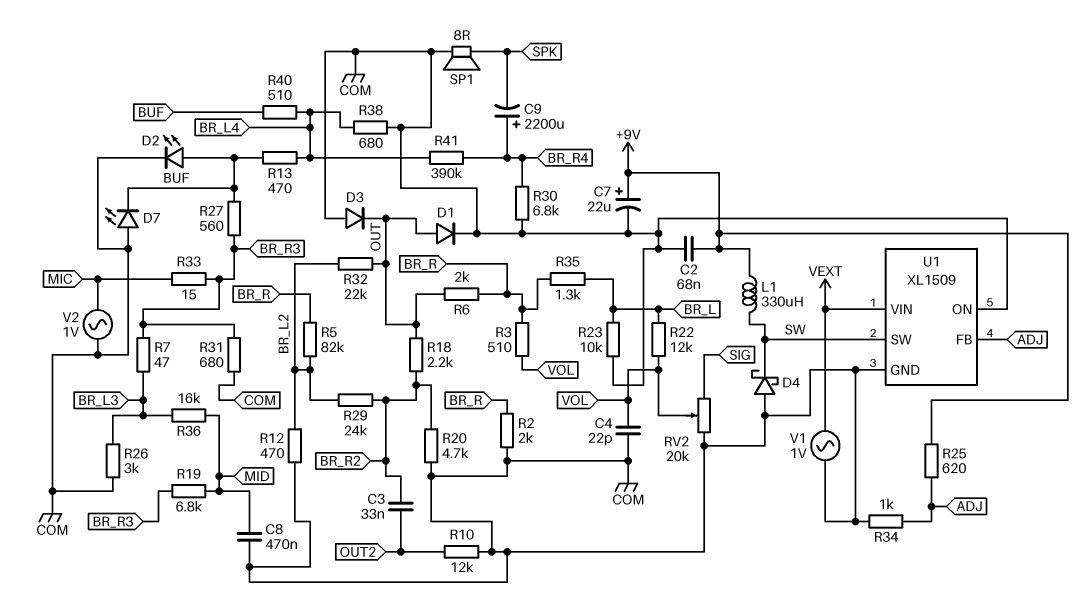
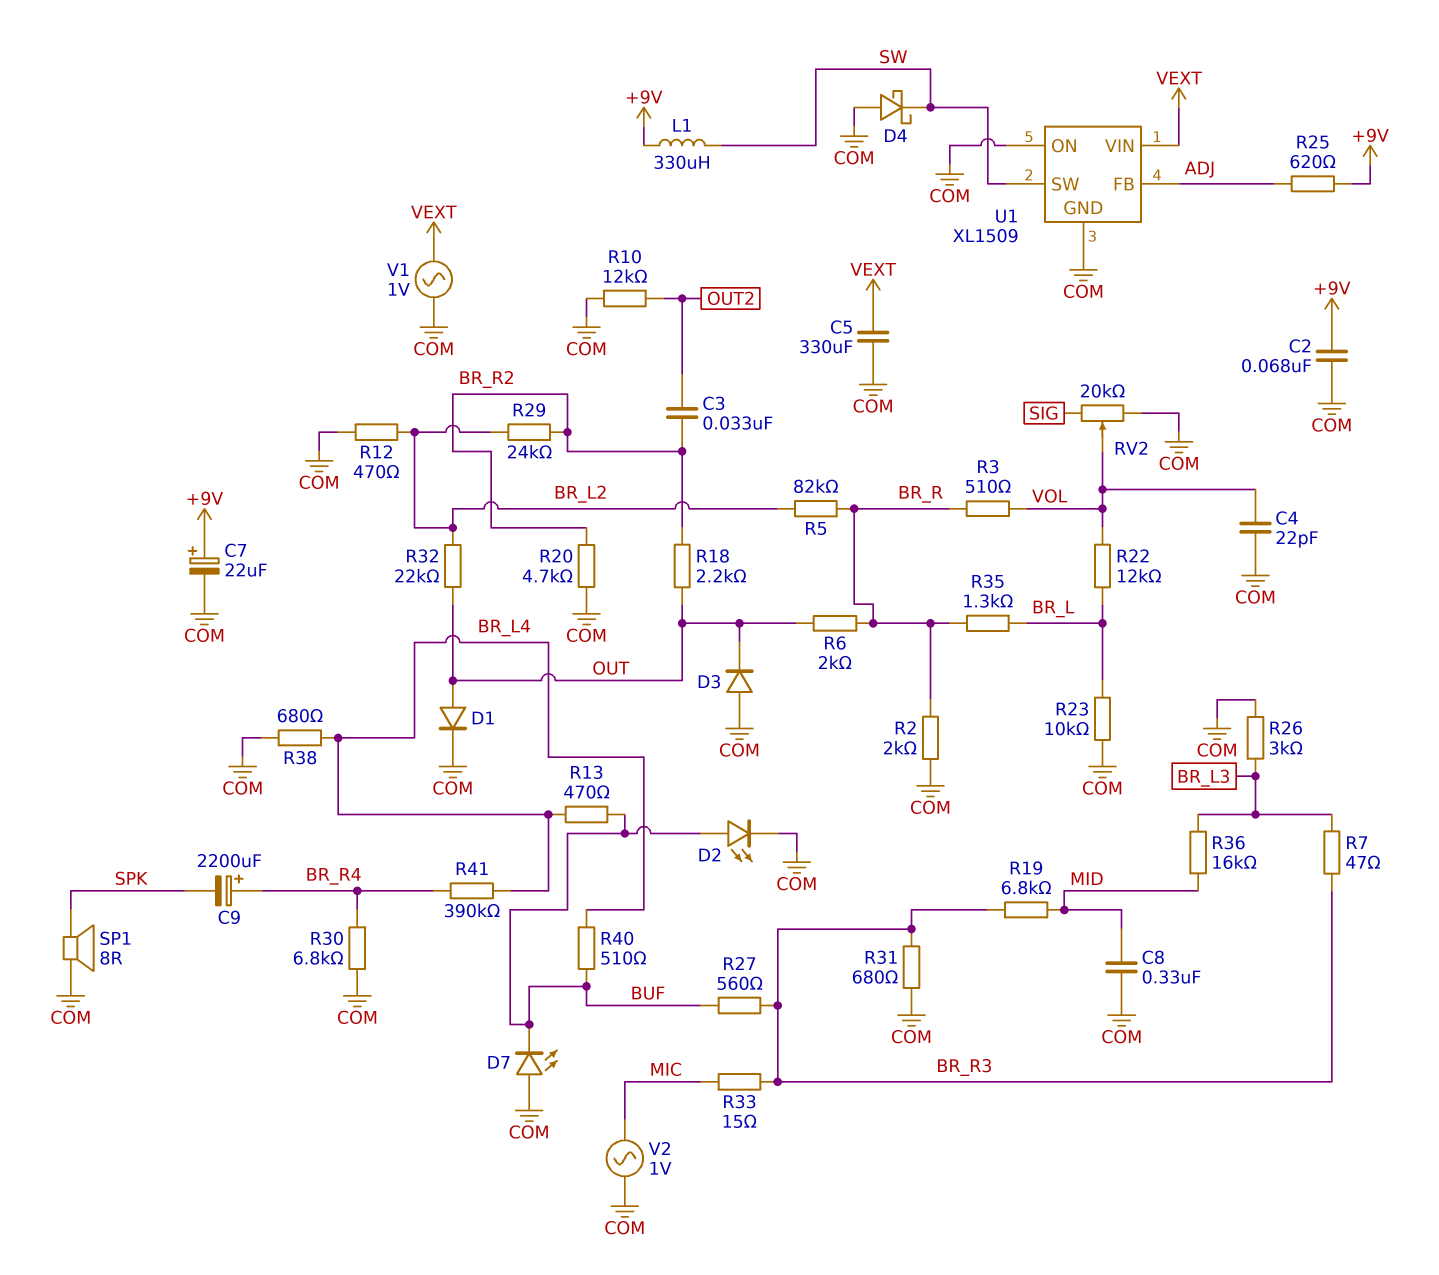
C5: none -> 330uF (COM, VEXT)
C8: 470nF (COM, MID) -> 330nF (COM, MID)
R34: 1k (ADJ, COM) -> none

